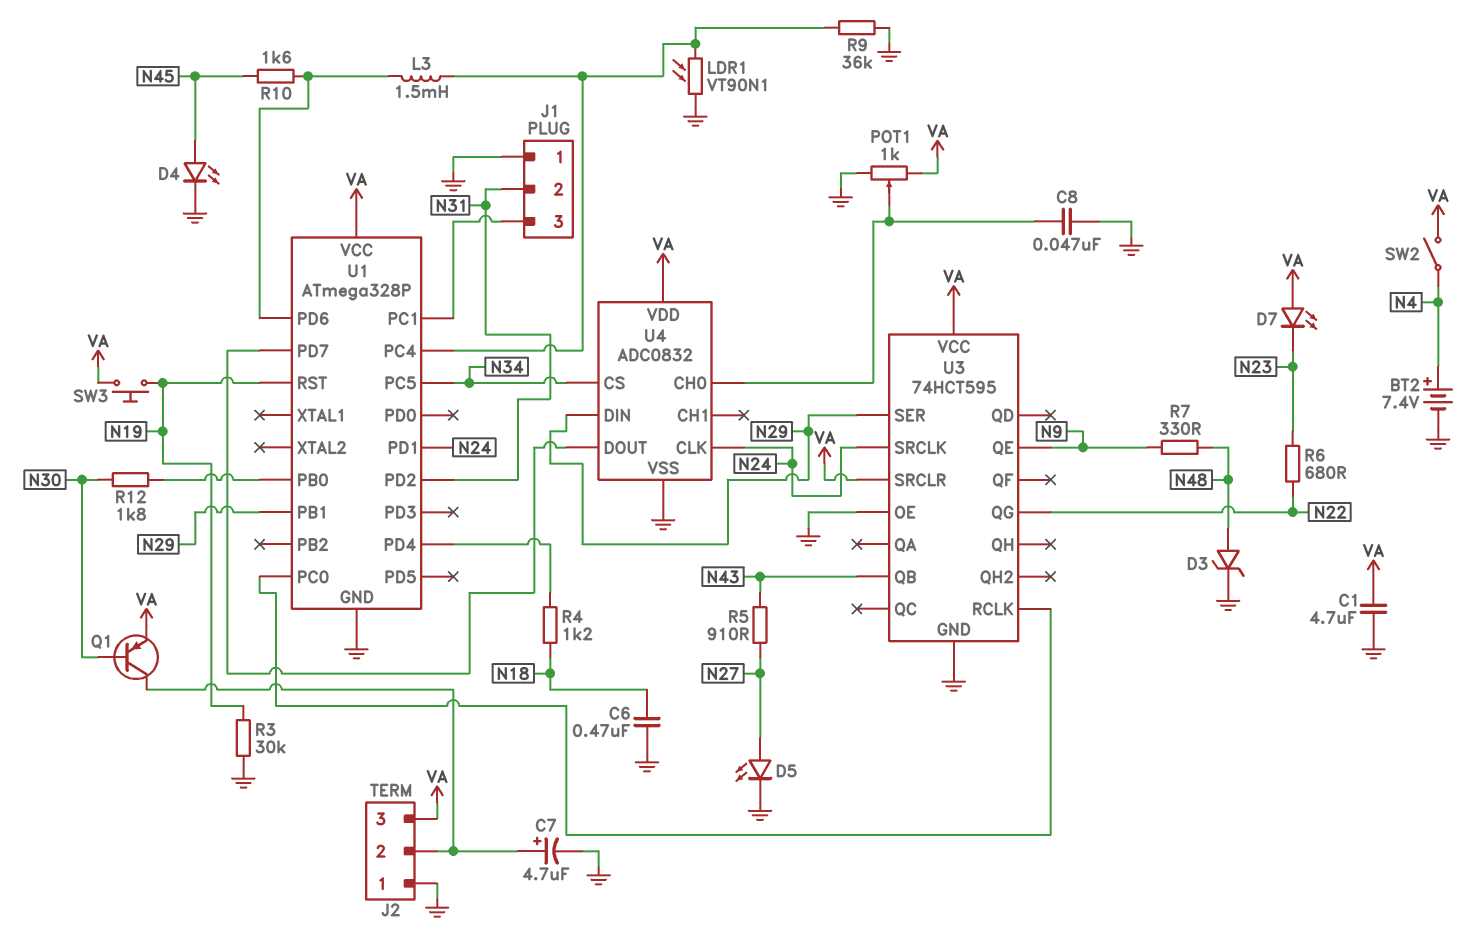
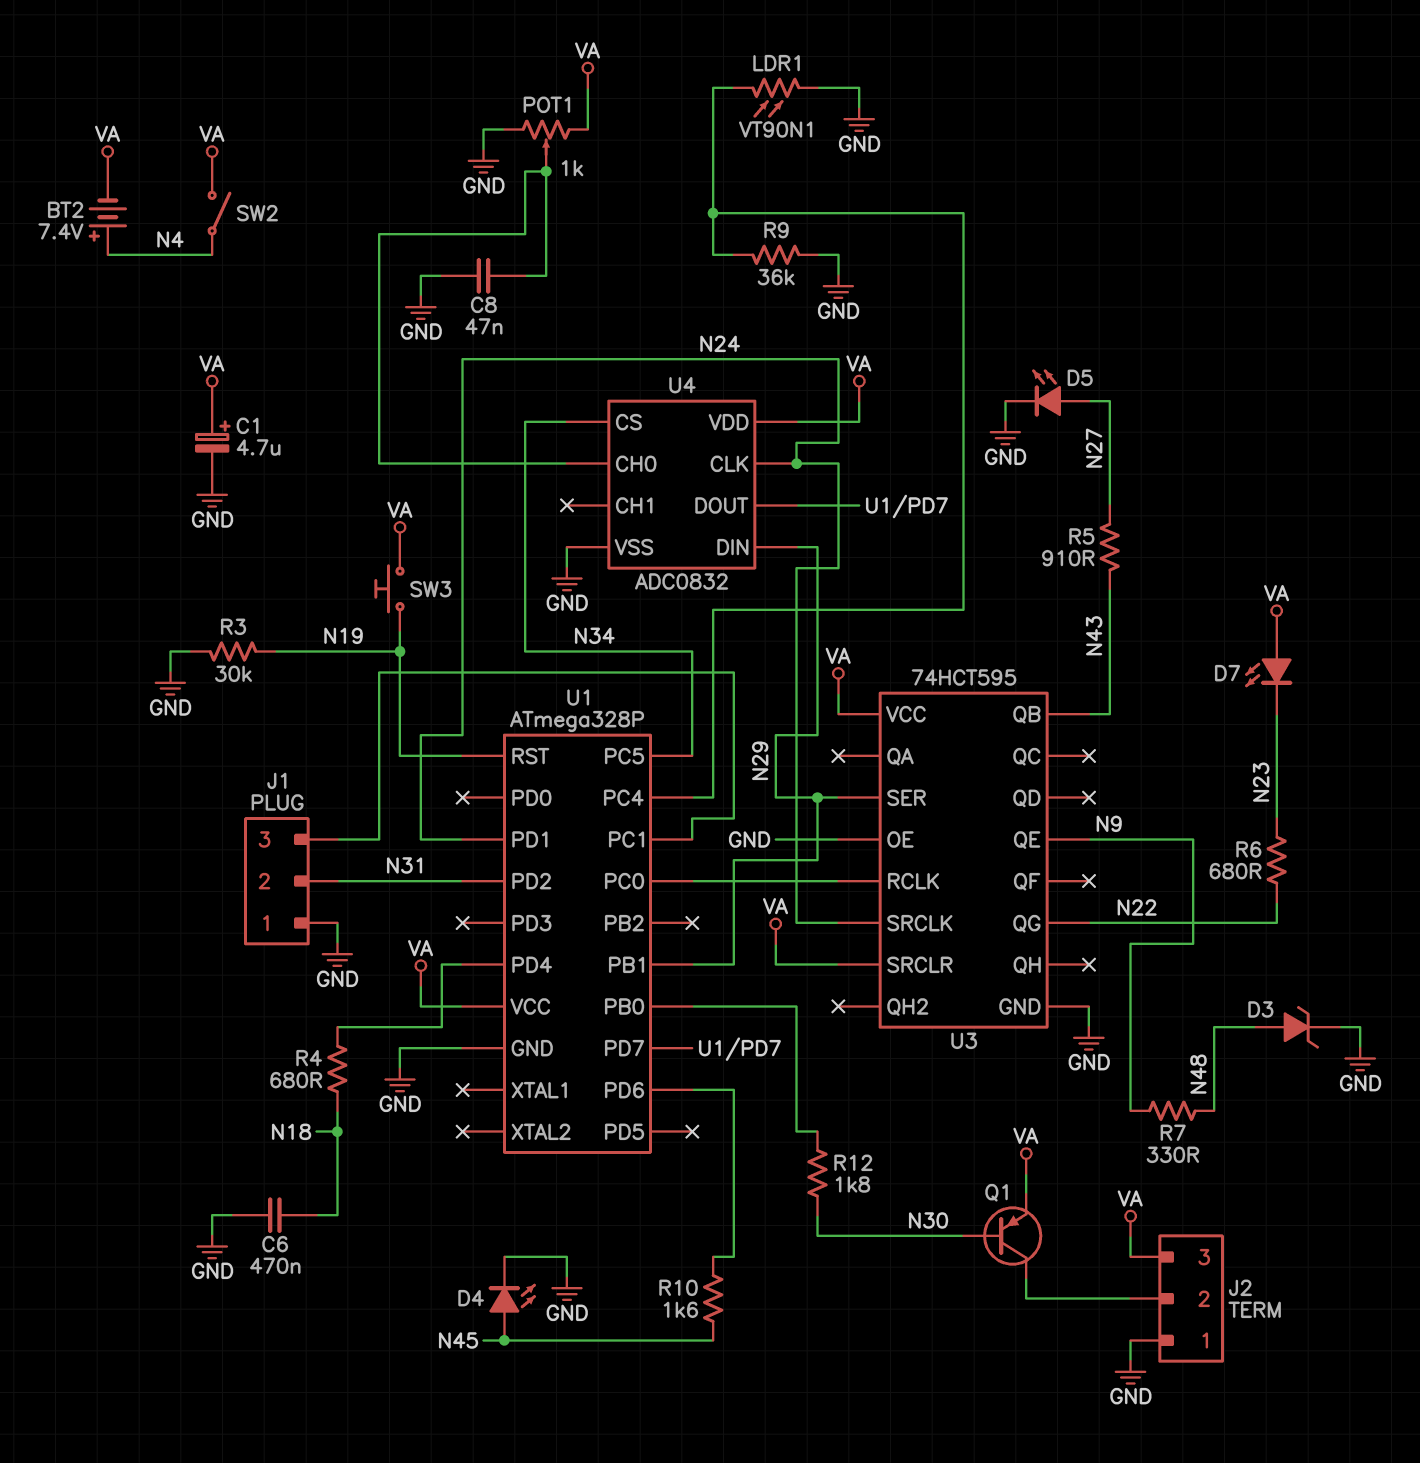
BT2: 7.4V (plus N4, minus GND) -> 7.4V (plus N4, minus VA)
C1: 4.7uF (GND, VA) -> 4.7uF (plus VA, minus GND)
C7: 4.7uF (plus J2/2, minus GND) -> none
L3: 1.5mH (U1/PC4, U1/PD6) -> none
R4: 1.2k (N18, U1/PD4) -> 680 (N18, U1/PD4)

